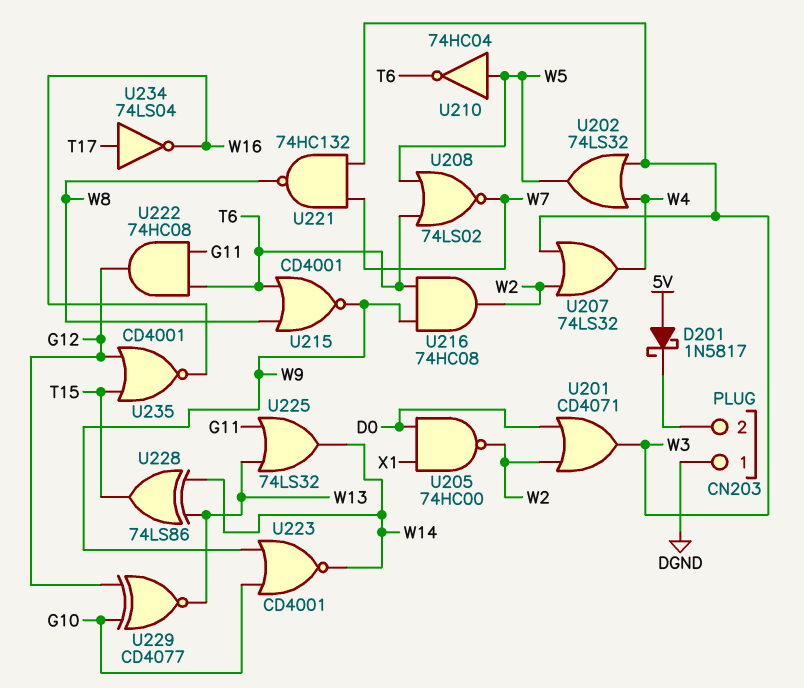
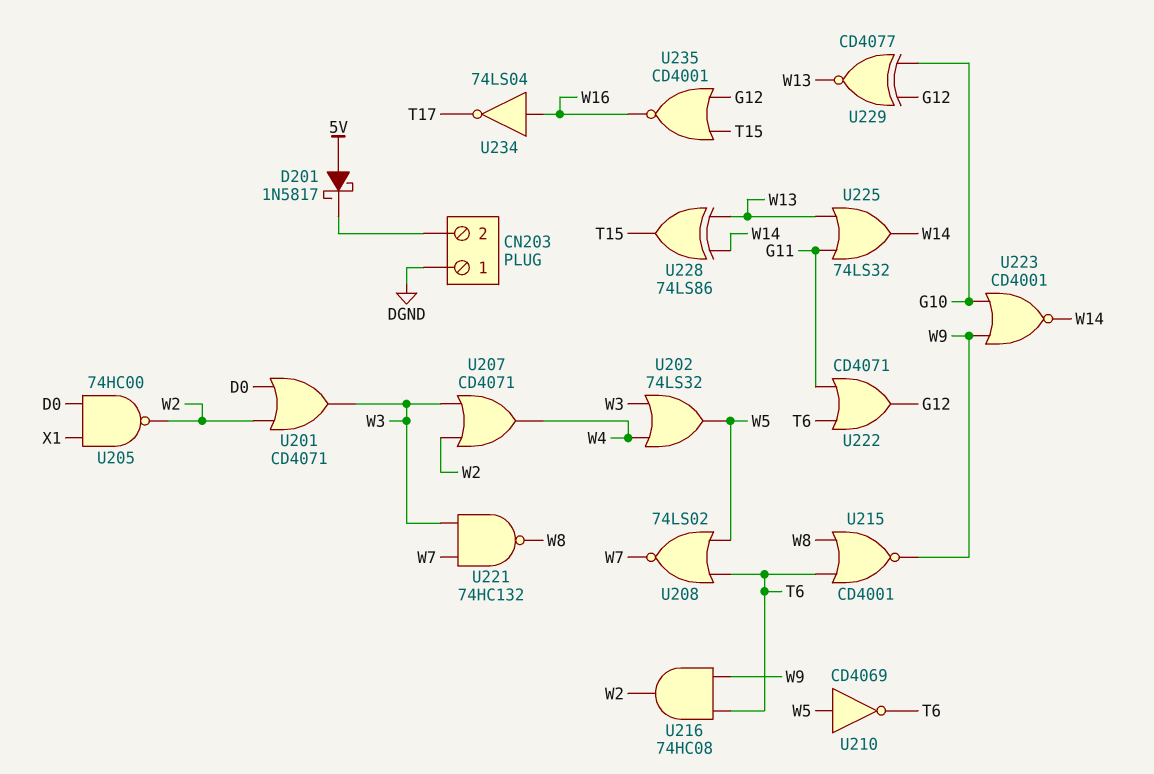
U207: OR 74LS32 (in W2, in W3, out W4) -> OR CD4071 (in W2, in W3, out W4)
U210: NOT 74HC04 (in W5, out T6) -> NOT CD4069 (in W5, out T6)
U222: AND 74HC08 (in G11, in T6, out G12) -> OR CD4071 (in G11, in T6, out G12)
U234: NOT 74LS04 (in T17, out W16) -> NOT 74LS04 (in W16, out T17)

